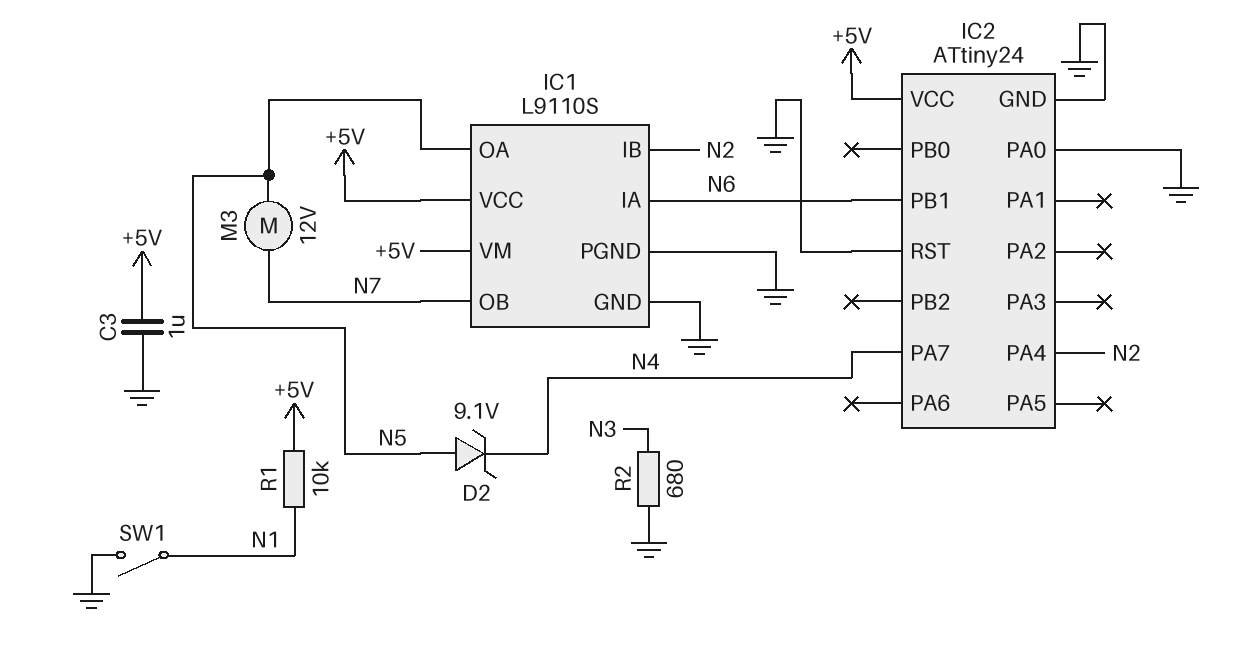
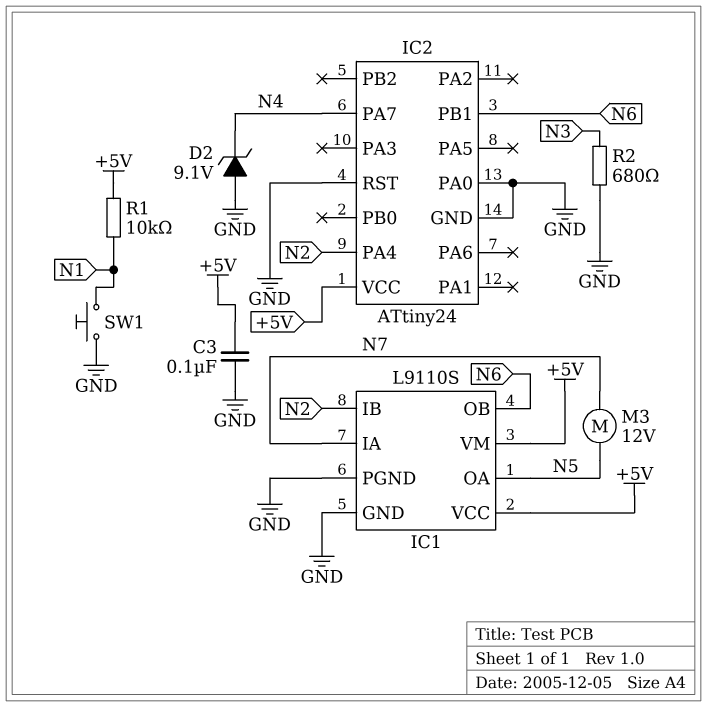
C3: 1uF (+5V, GND) -> 100nF (+5V, GND)
D2: zener 9.1V (A N5, K N4) -> zener 9.1V (A GND, K N4)
IC1 pin IA: N6 -> N7
IC1 pin OB: N7 -> N6
SW1: switch (GND, N1) -> button (GND, N1)

